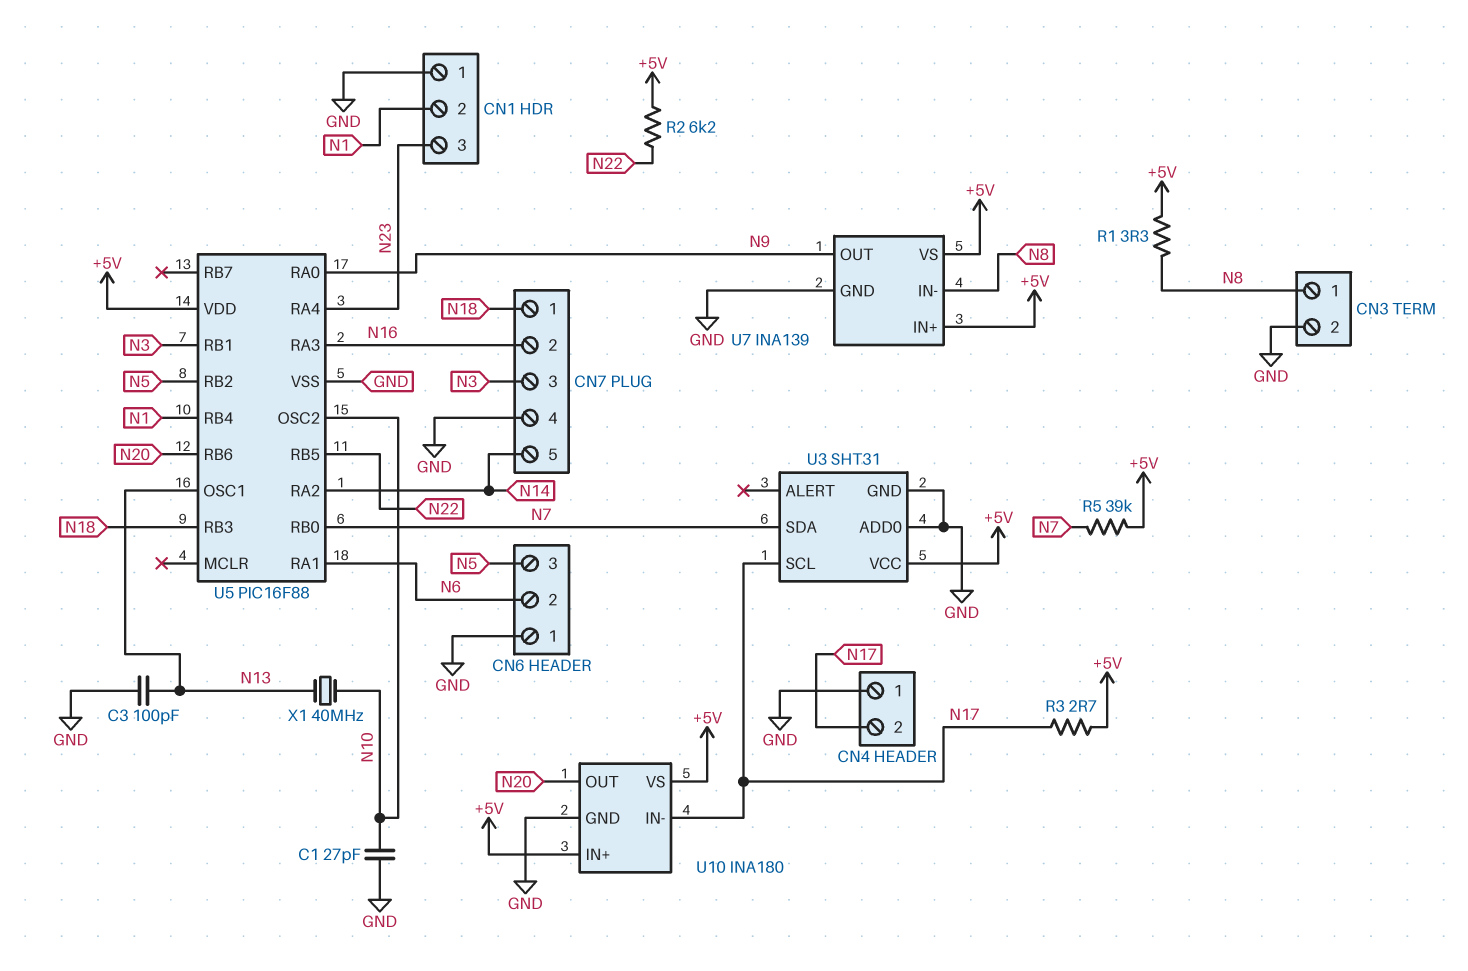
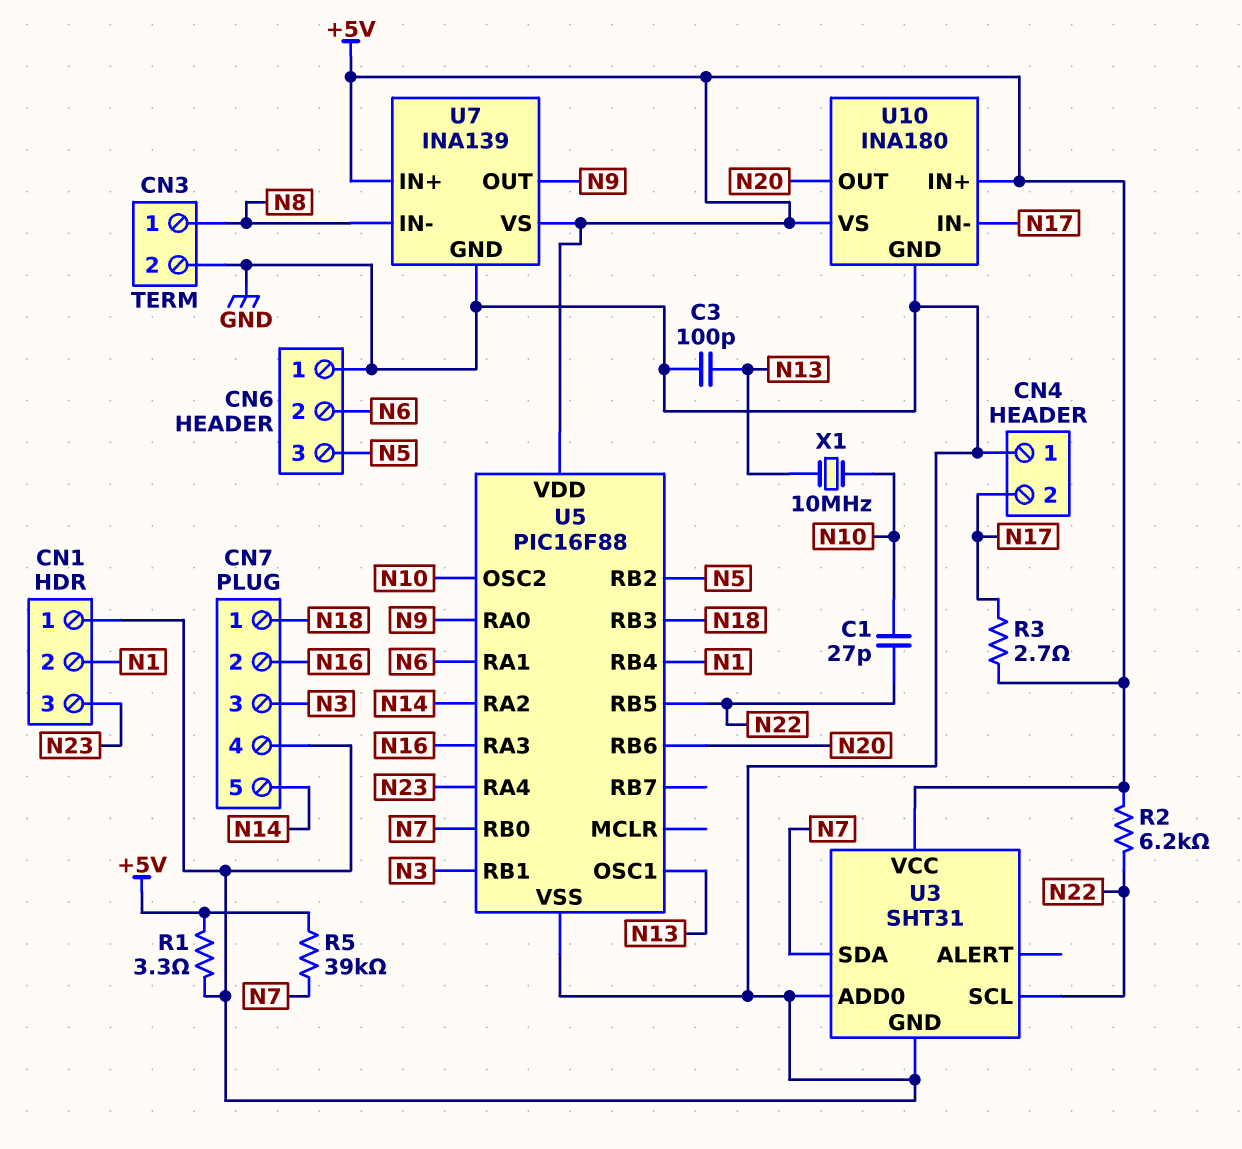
C1: 27pF (GND, N10) -> 27pF (N10, N22)
R1: 3.3 (+5V, N8) -> 3.3 (+5V, GND)
U3 pin SCL: N17 -> N22
X1: 40MHz (N10, N13) -> 10MHz (N10, N13)

